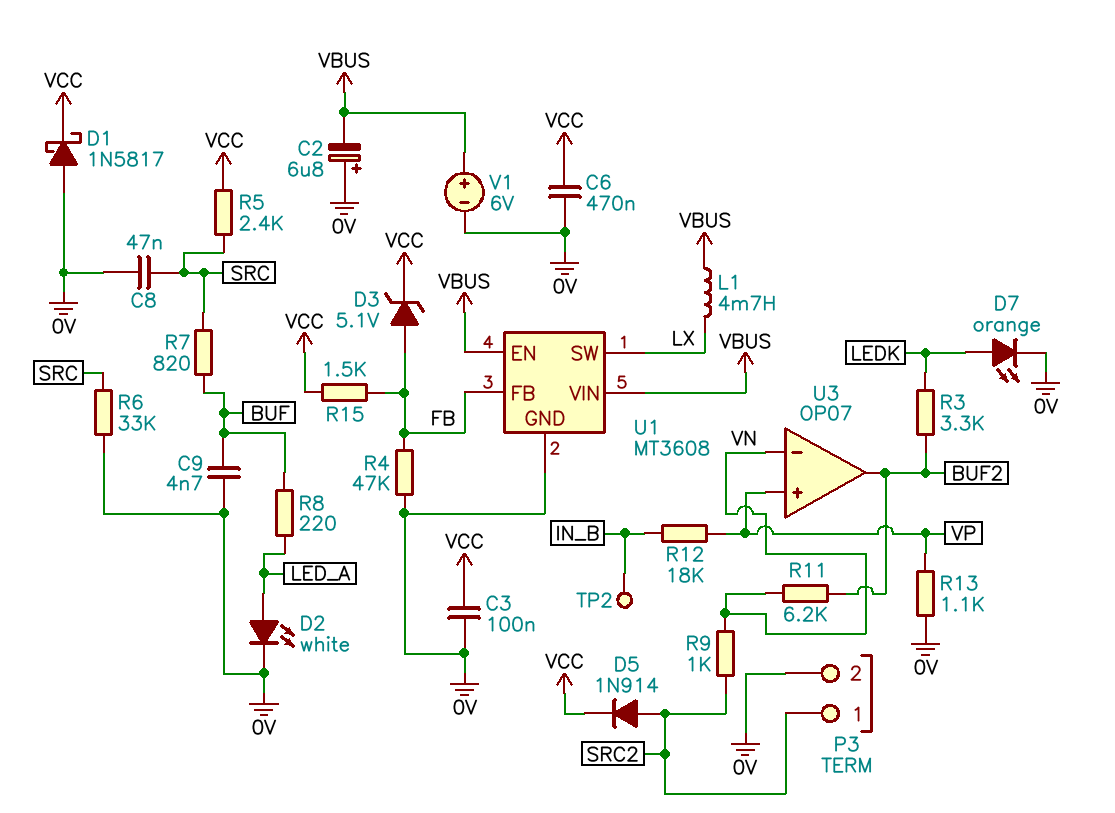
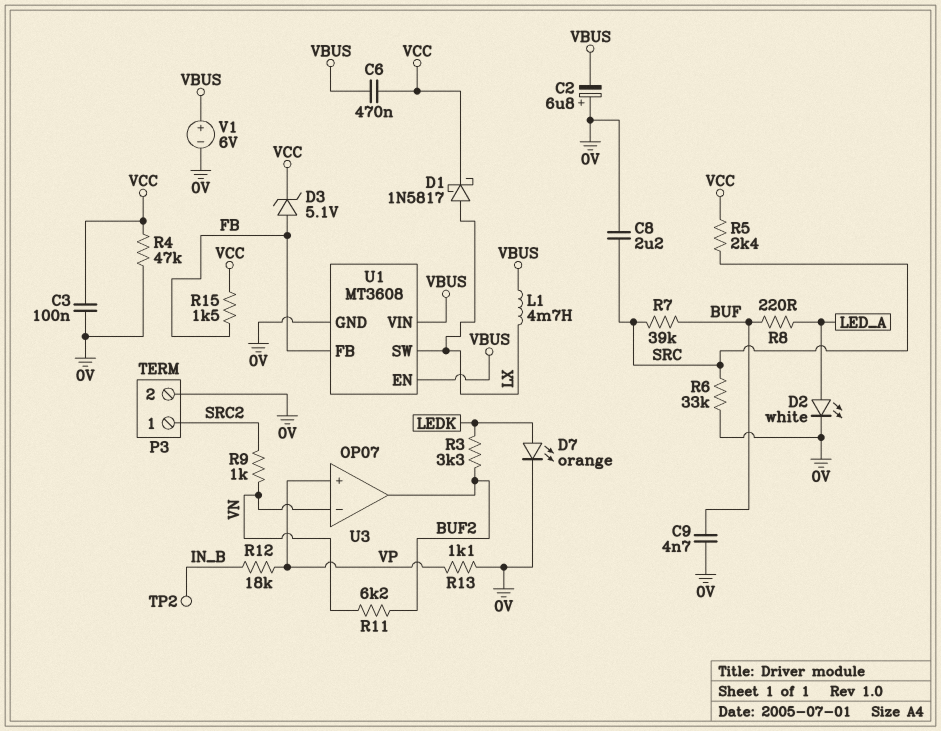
C6: 470nF (0V, VCC) -> 470nF (VBUS, VCC)
C8: 47nF (0V, SRC) -> 2.2uF (0V, SRC)
D1: schottky 1N5817 (A 0V, K VCC) -> schottky 1N5817 (A LX, K VCC)
D5: diode 1N914 (A SRC2, K VCC) -> none
R4: 47k (0V, FB) -> 47k (0V, VCC)
R7: 820 (BUF, SRC) -> 39k (BUF, SRC)

